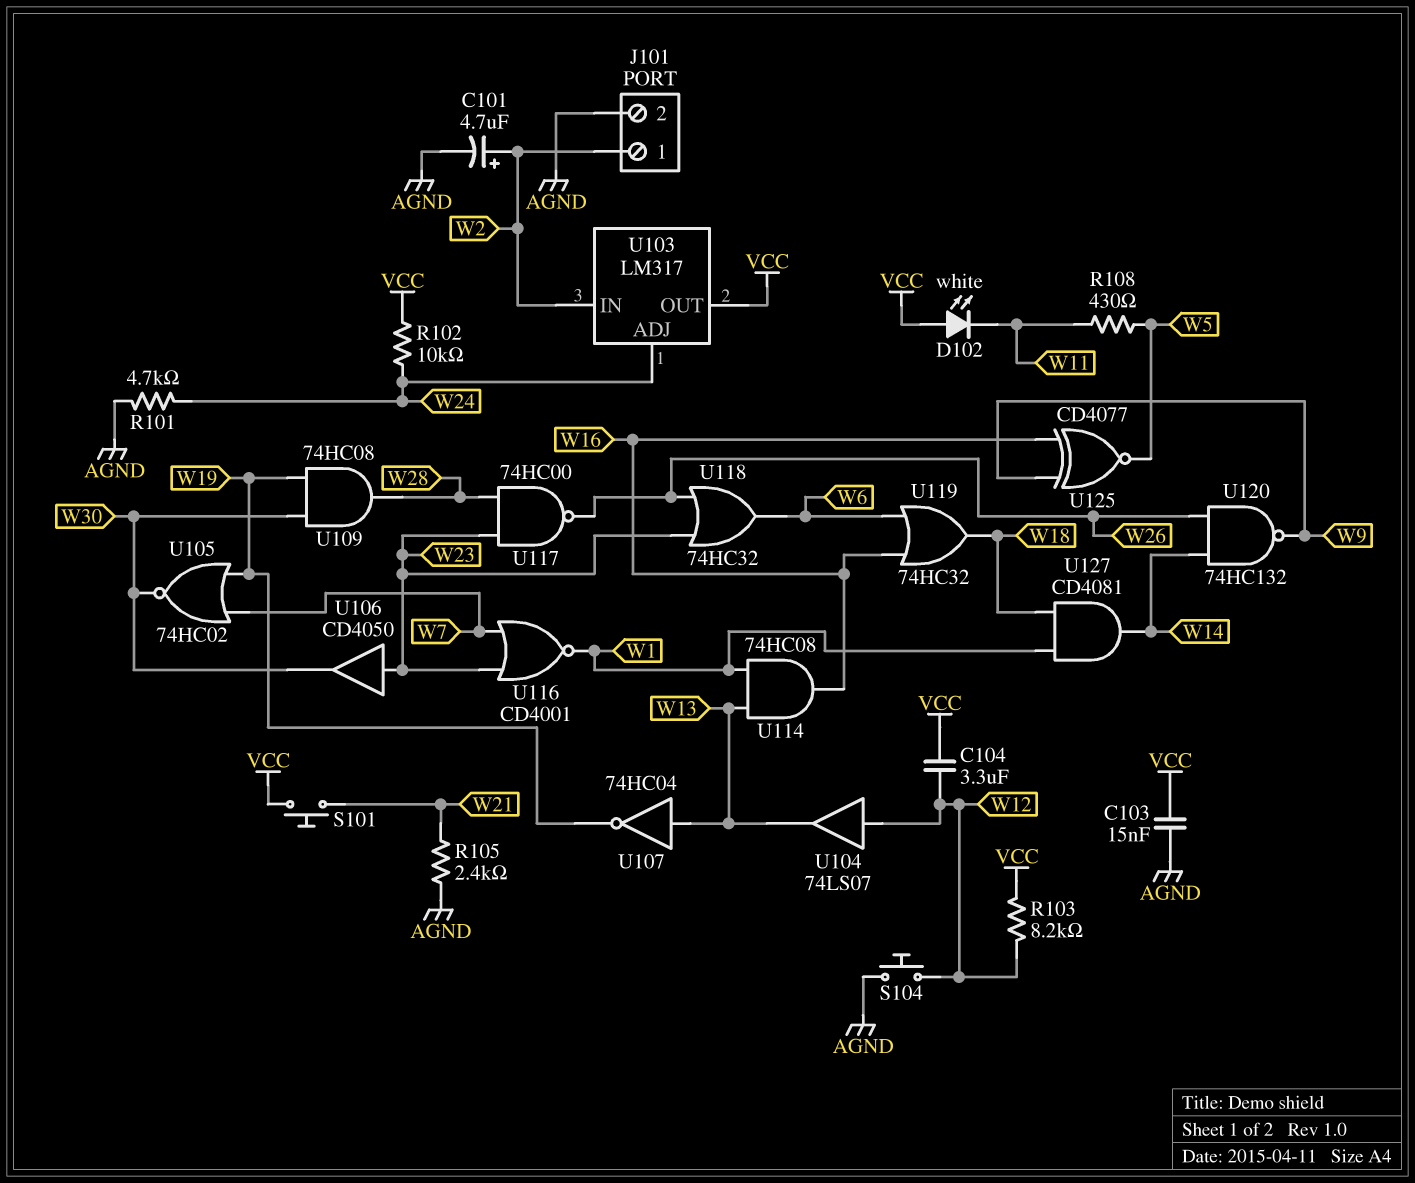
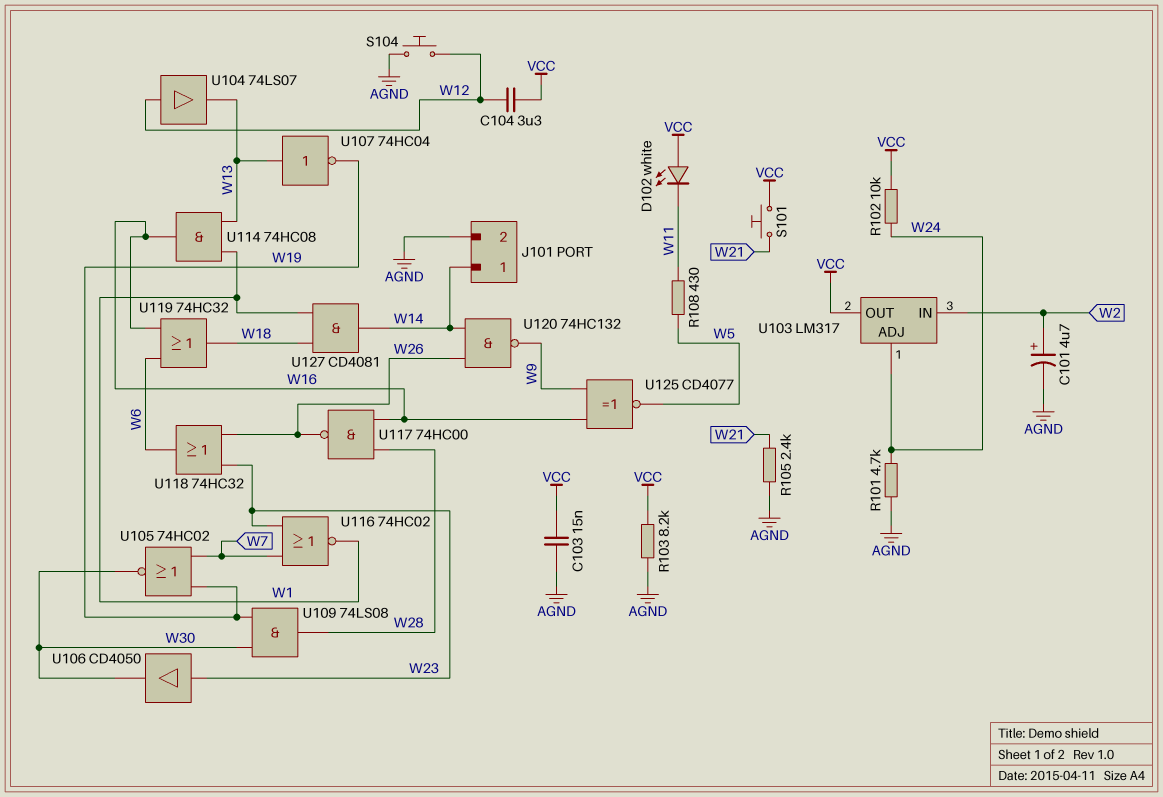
J101 pin 1: W2 -> W14
R103: 8.2k (VCC, W12) -> 8.2k (AGND, VCC)
U109: AND 74HC08 (in W19, in W30, out W28) -> AND 74LS08 (in W19, in W30, out W28)
U116: NOR CD4001 (in W7, in W23, out W1) -> NOR 74HC02 (in W7, in W23, out W1)
U117: NAND 74HC00 (in W23, in W28, out W26) -> NAND 74HC00 (in W16, in W28, out W26)

